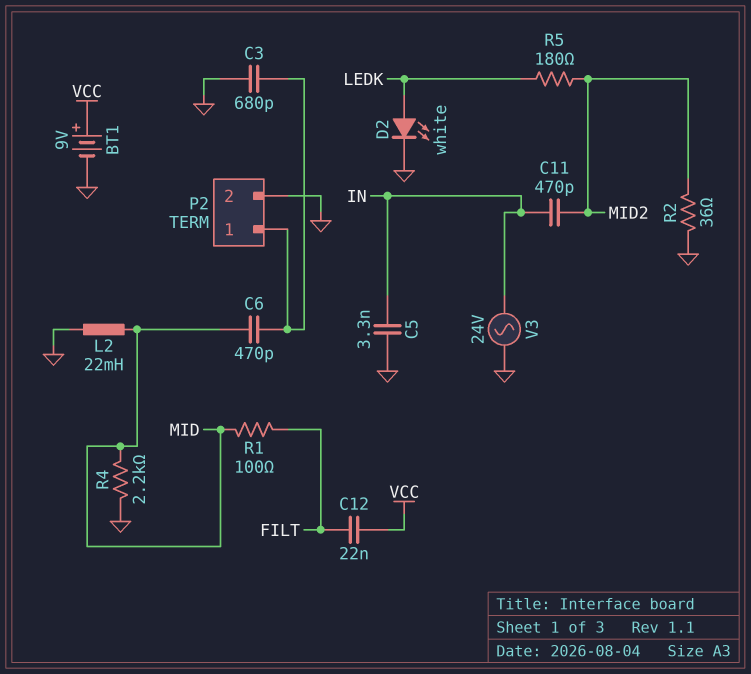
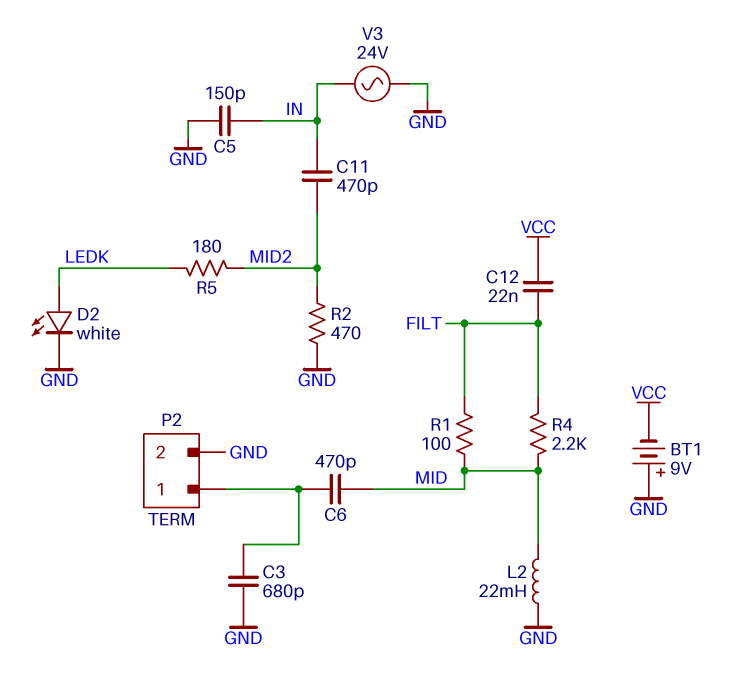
BT1: 9V (plus VCC, minus GND) -> 9V (plus GND, minus VCC)
C5: 3.3nF (GND, IN) -> 150pF (GND, IN)
R2: 36 (GND, MID2) -> 470 (GND, MID2)
R4: 2.2k (GND, MID) -> 2.2k (FILT, MID)

